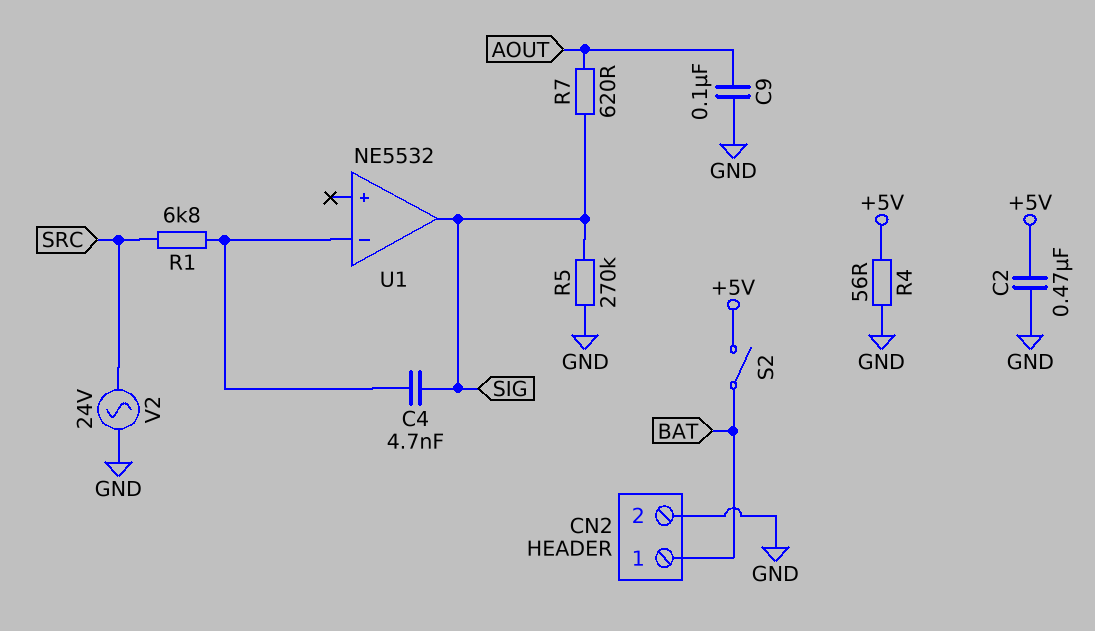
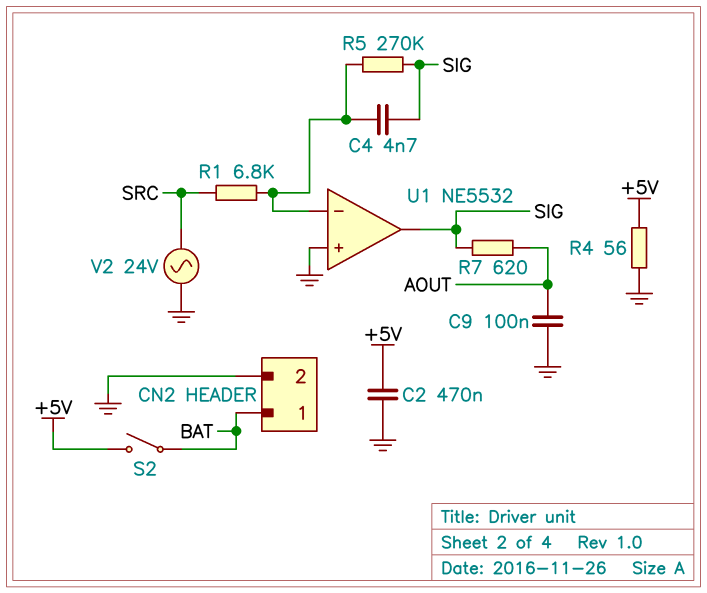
R5: 270k (GND, SIG) -> 270k (SIG, U1/in-)
U1 pin in+: none -> GND

